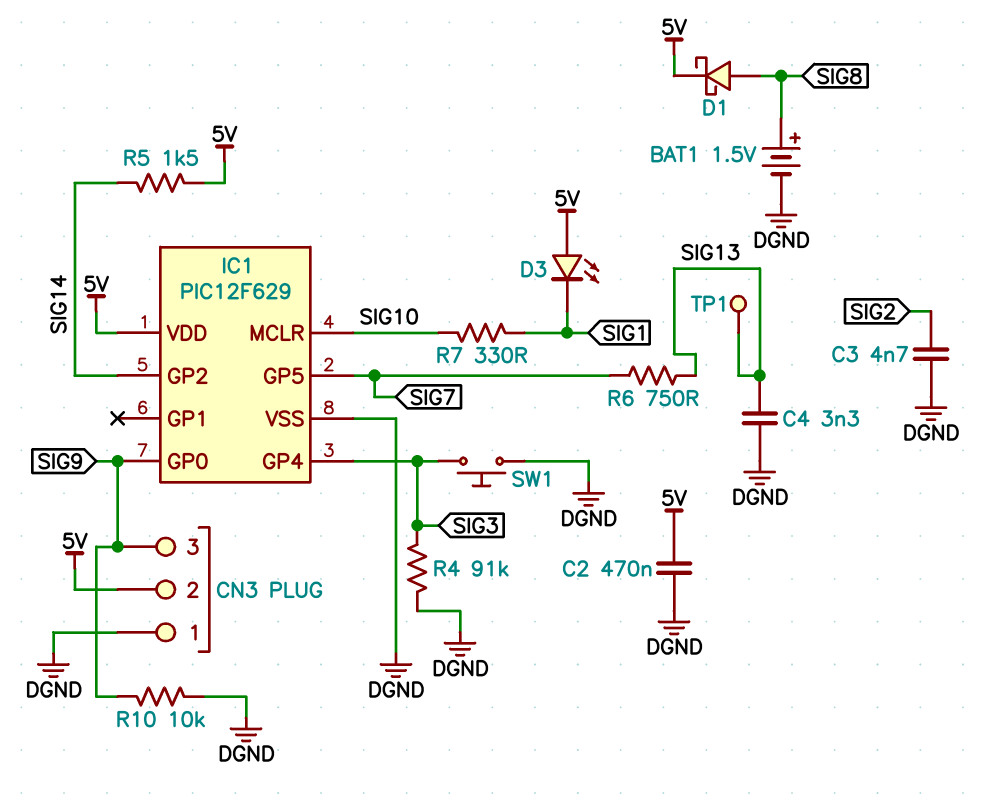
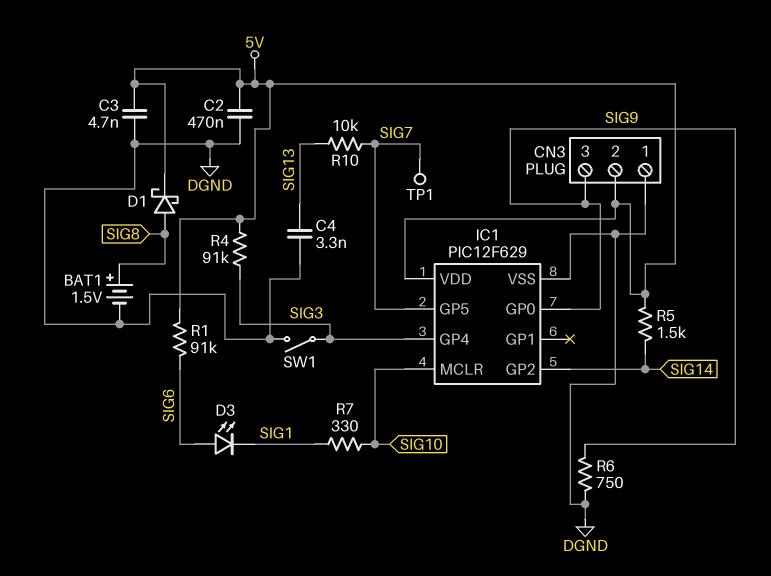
C3: 4.7nF (DGND, SIG2) -> 4.7nF (5V, DGND)
D3: LED (A 5V, K SIG1) -> LED (A SIG6, K SIG1)
R1: none -> 91k (5V, SIG6)
R4: 91k (DGND, SIG3) -> 91k (5V, SIG3)
R6: 750 (SIG7, SIG13) -> 750 (DGND, SIG9)
R10: 10k (DGND, SIG9) -> 10k (SIG7, SIG13)
SW1: button (DGND, SIG3) -> switch (DGND, SIG3)
TP1: test point (SIG13) -> test point (SIG7)

